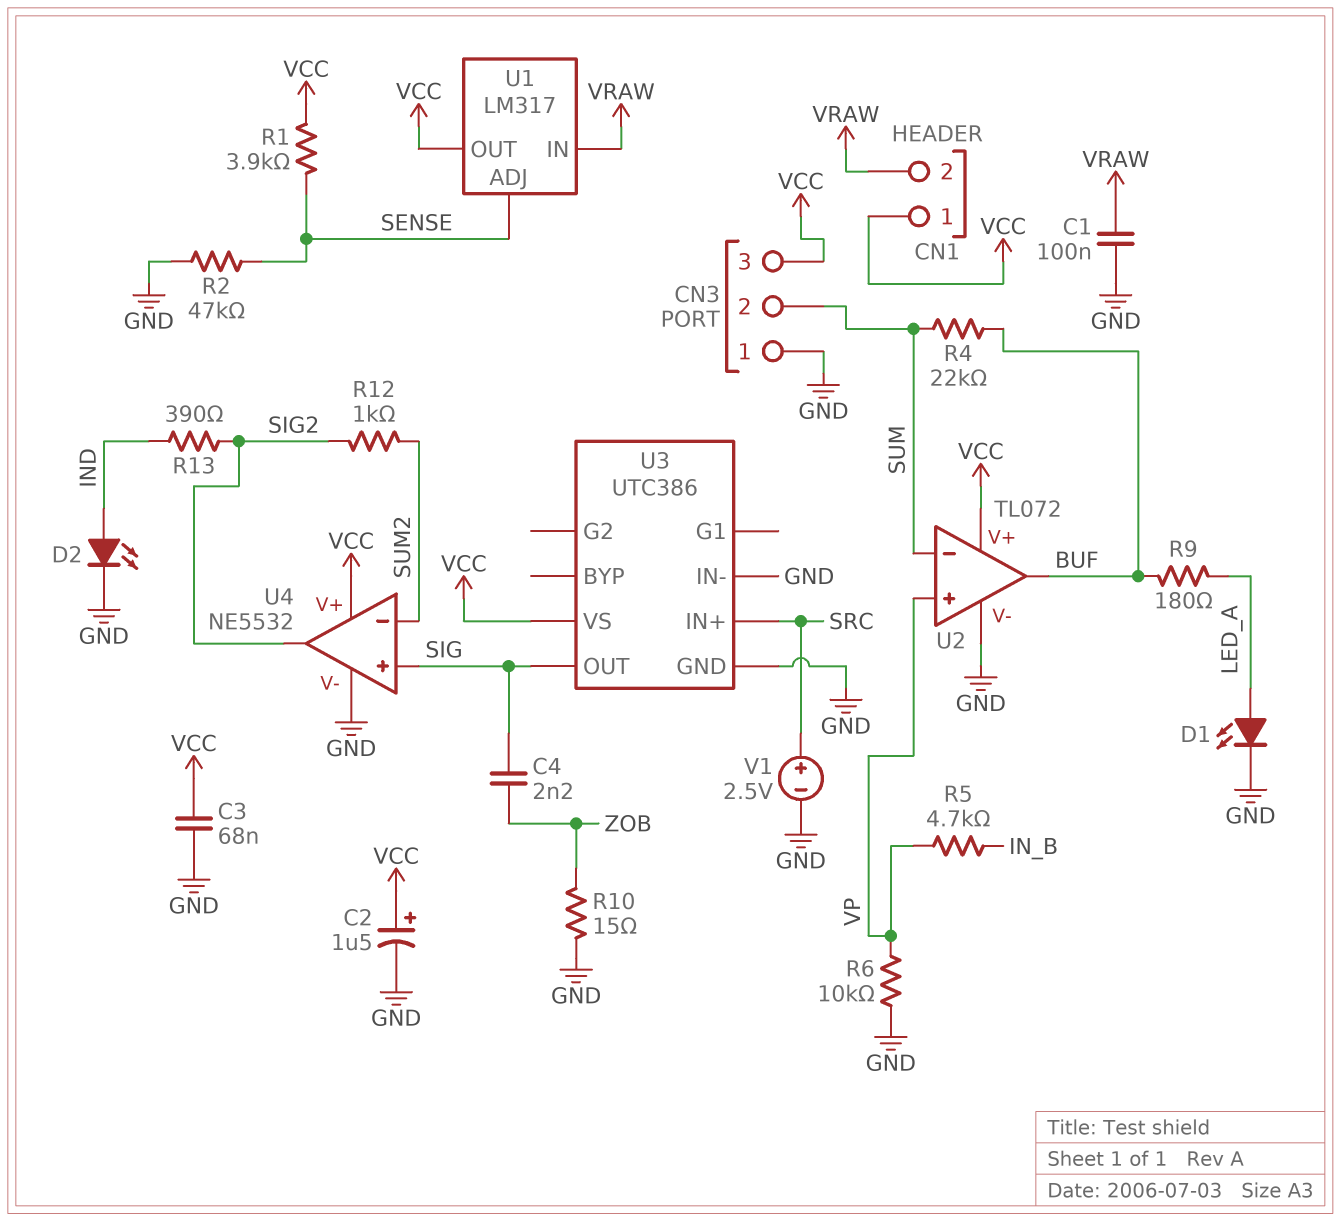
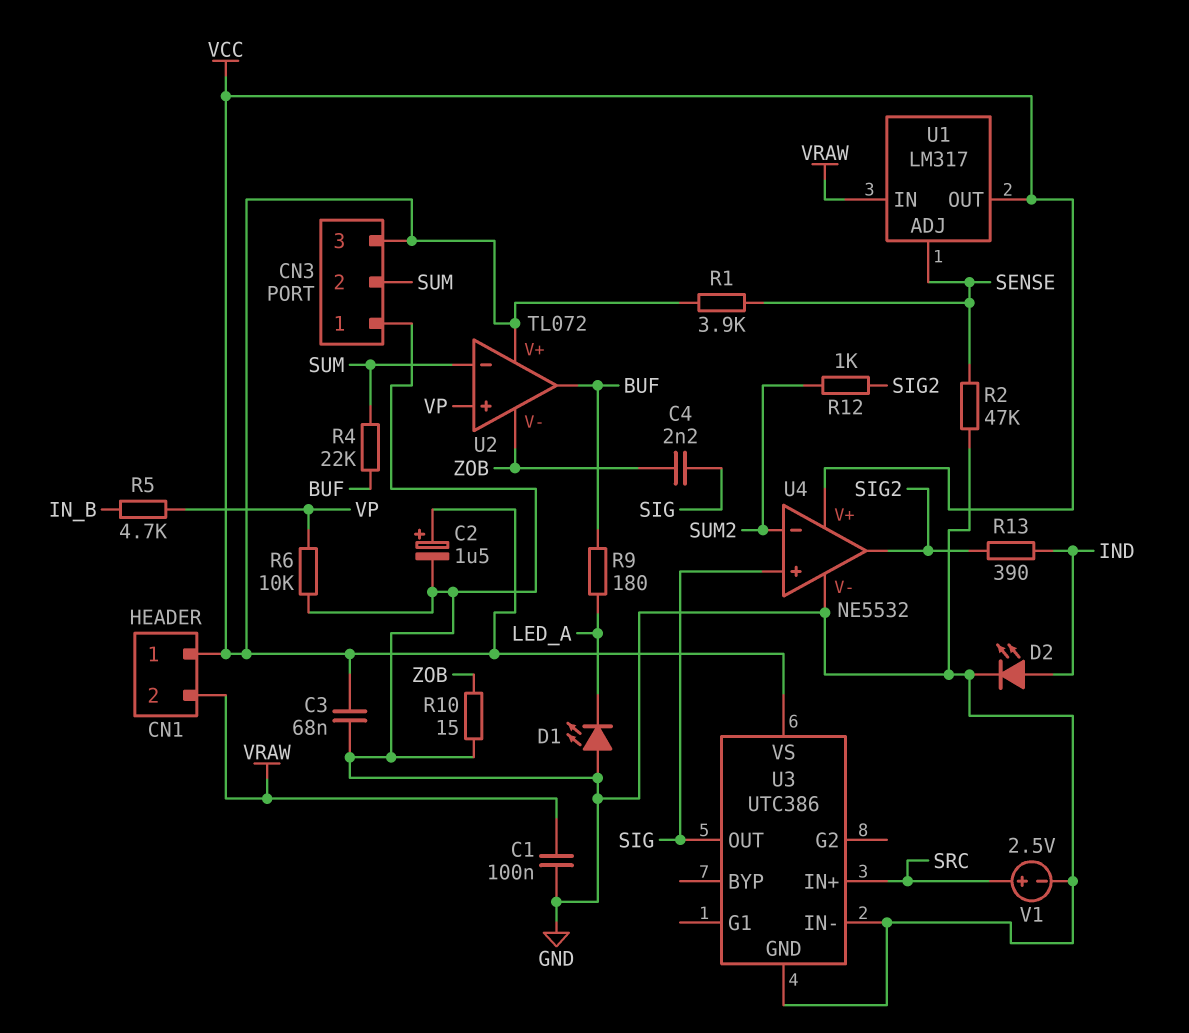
D1: LED (A LED_A, K GND) -> LED (A GND, K LED_A)
U2 pin V-: GND -> ZOB

